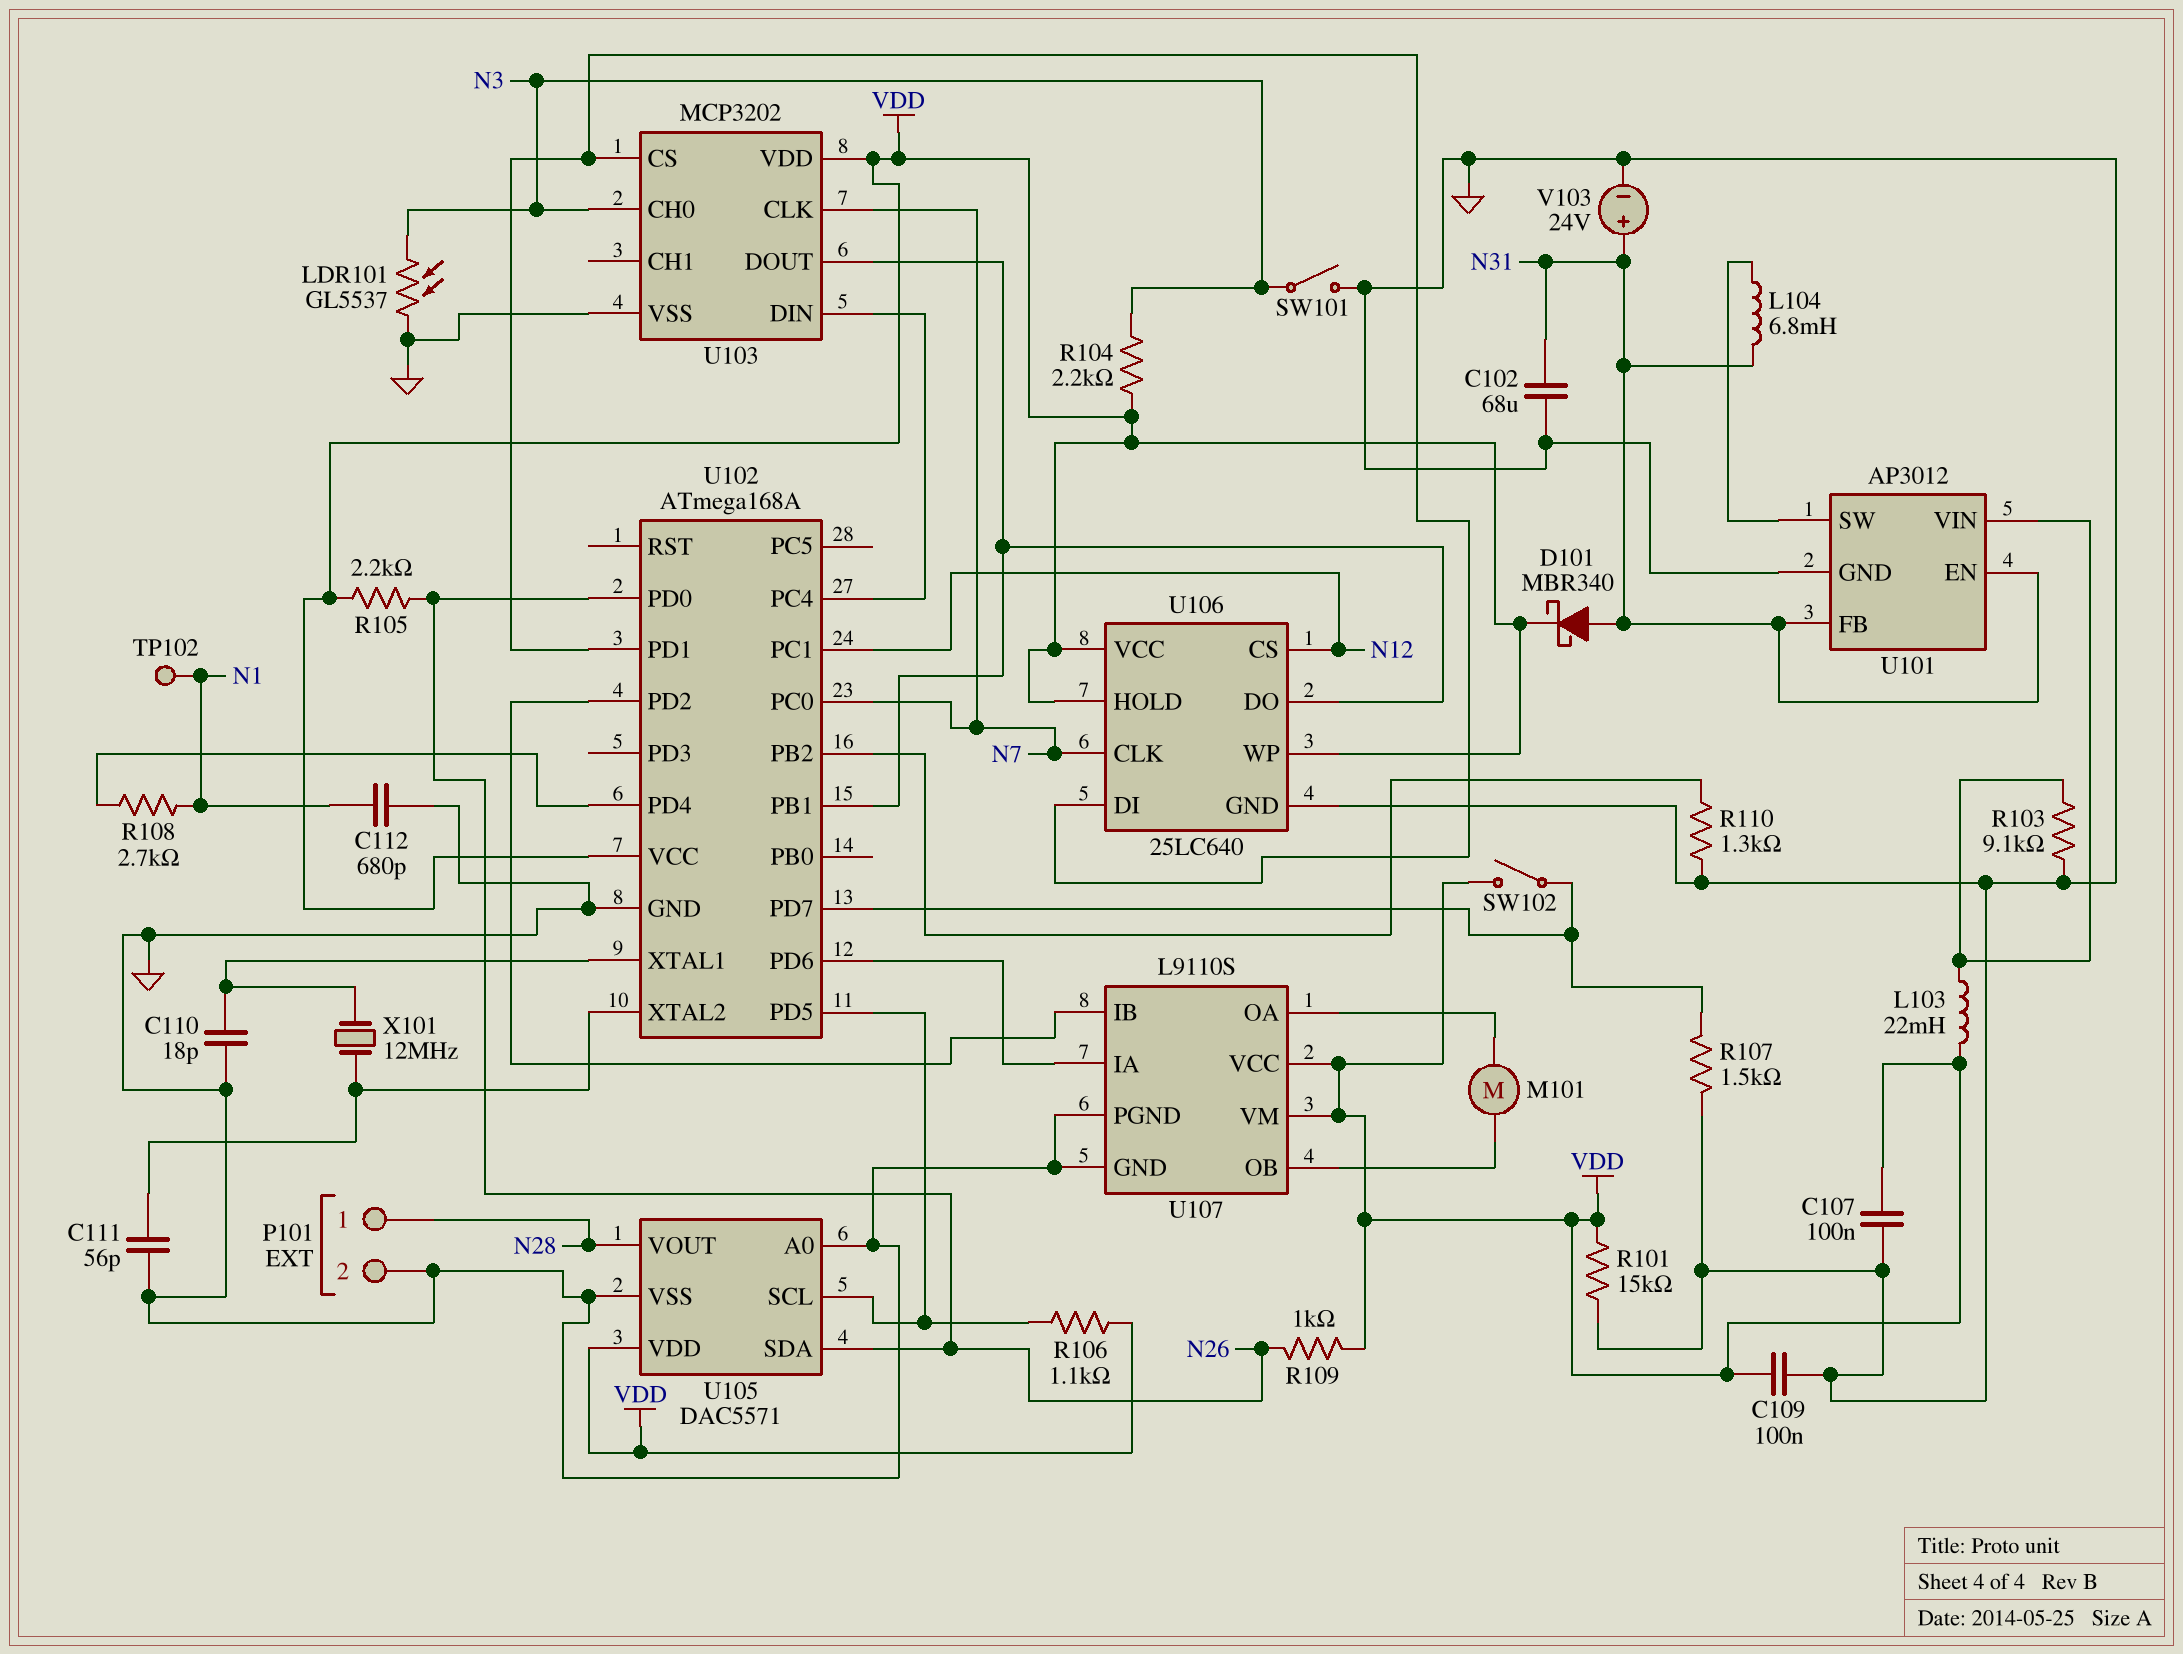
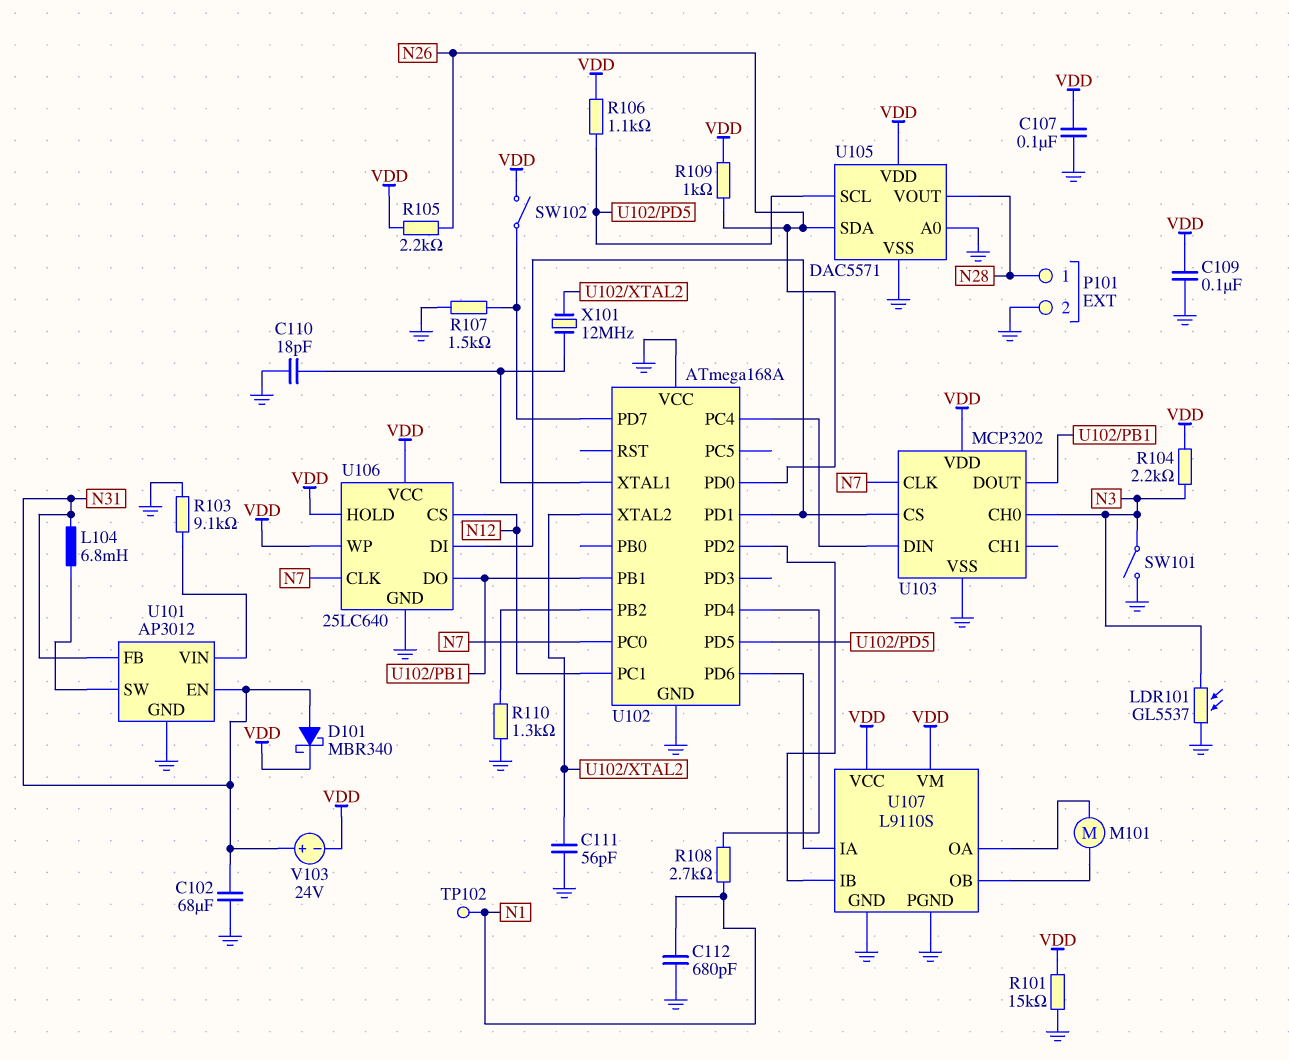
L103: 22mH (U101/VIN, VDD) -> none
U102 pin VCC: VDD -> GND
V103: 24V (plus N31, minus GND) -> 24V (plus N31, minus VDD)

